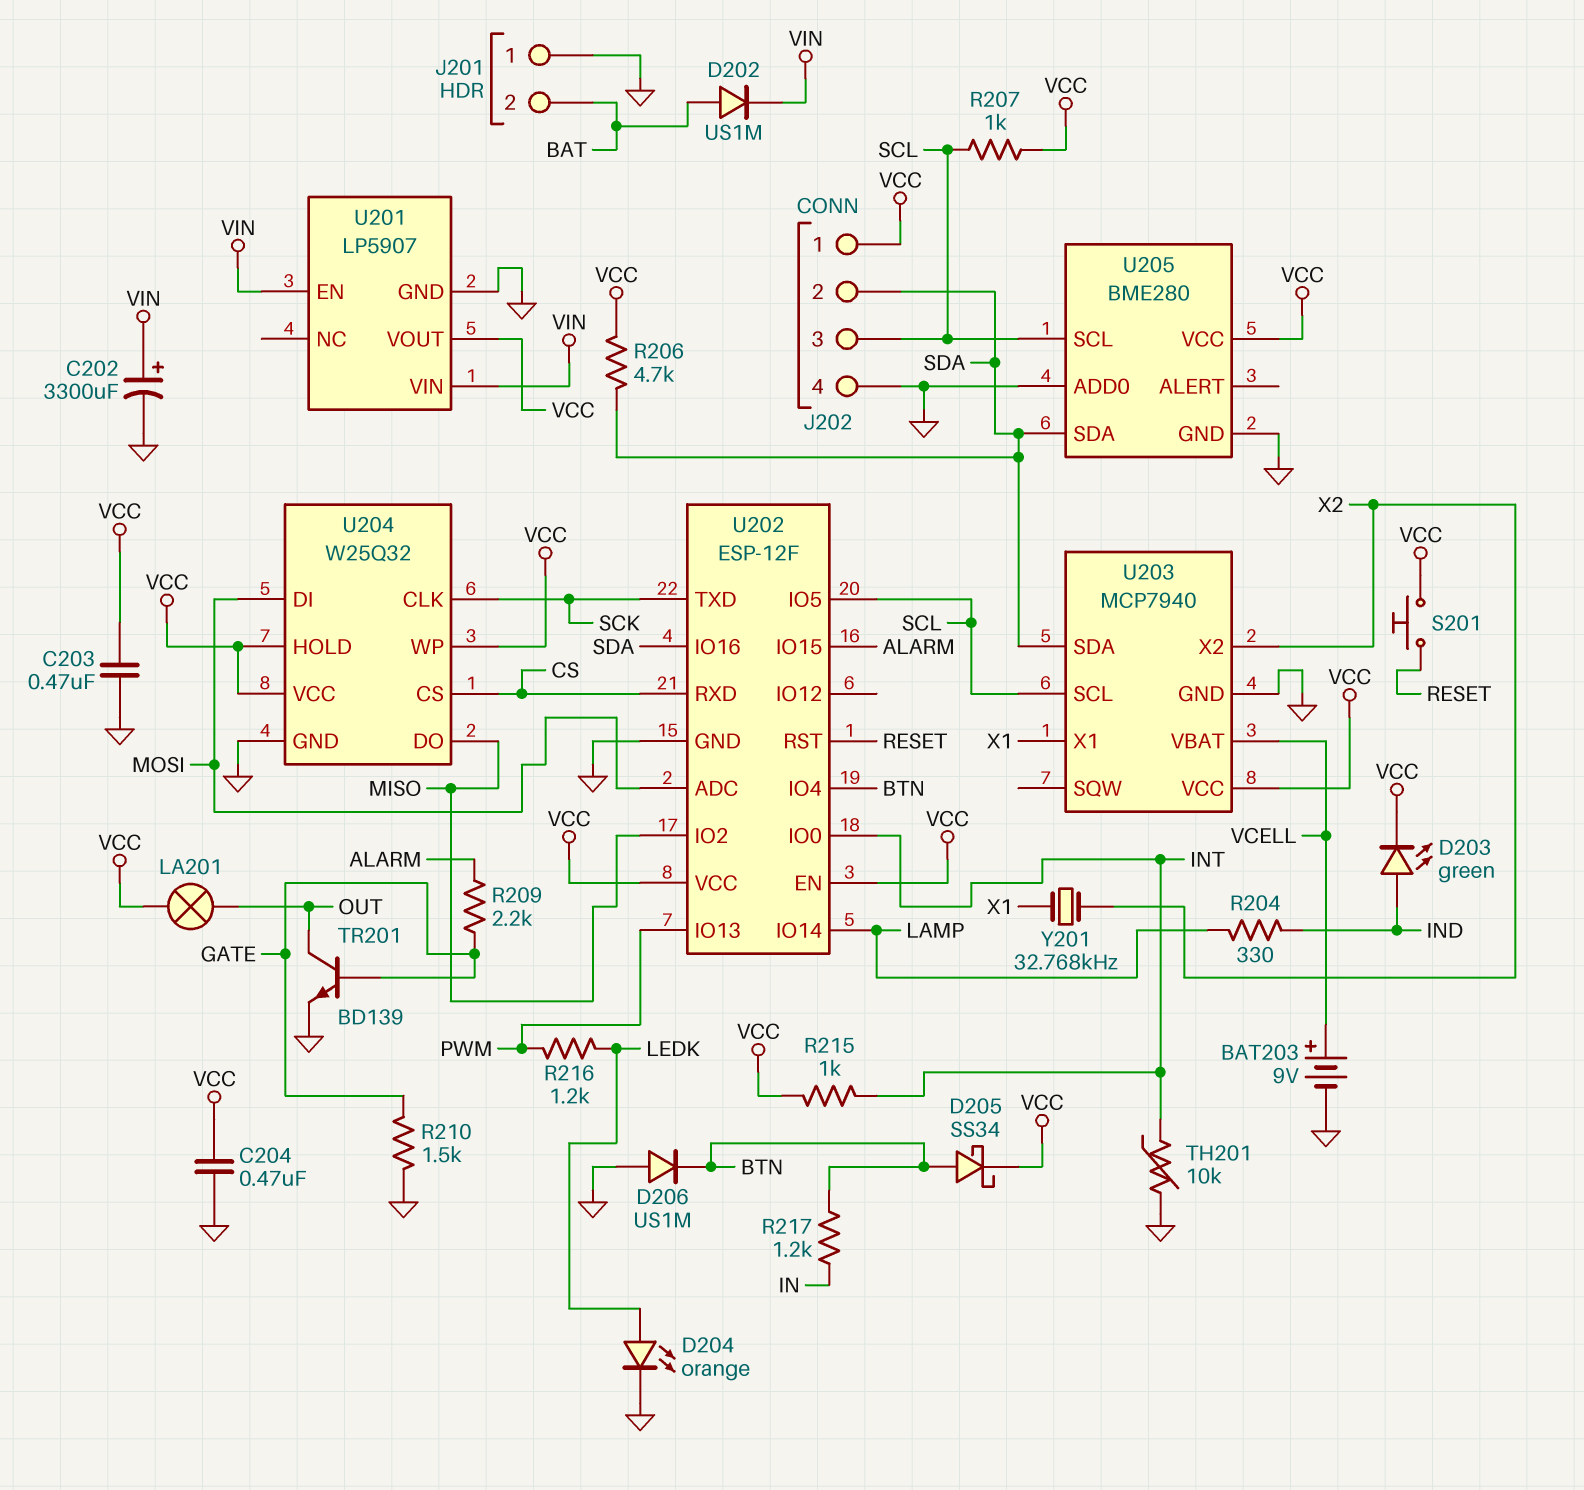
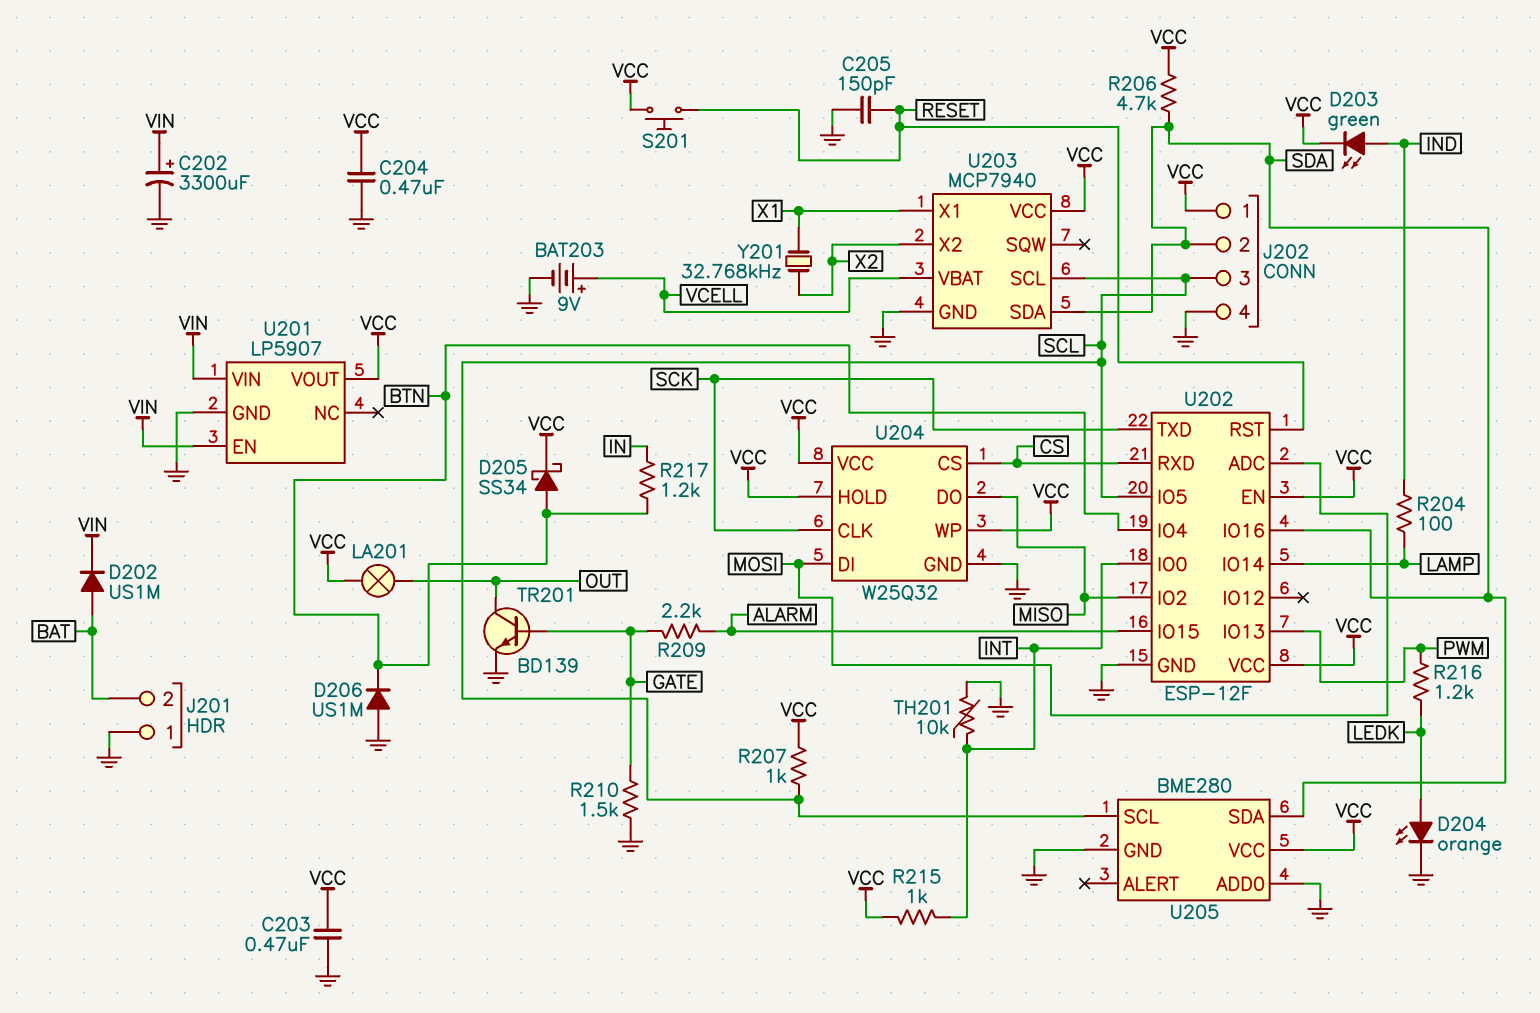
C205: none -> 150pF (GND, RESET)
R204: 330 (IND, LAMP) -> 100 (IND, LAMP)

